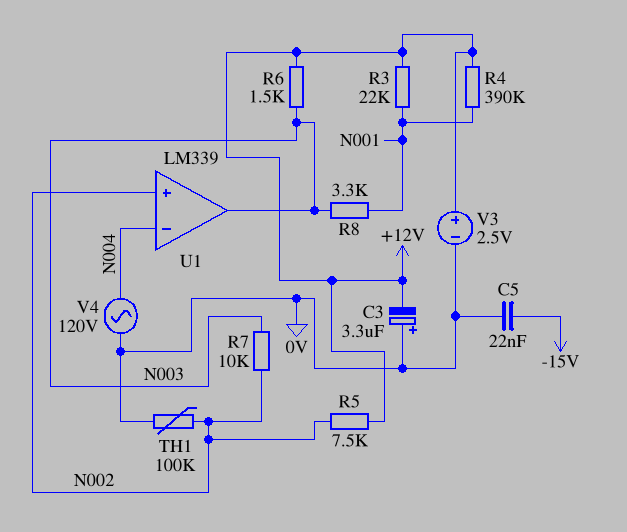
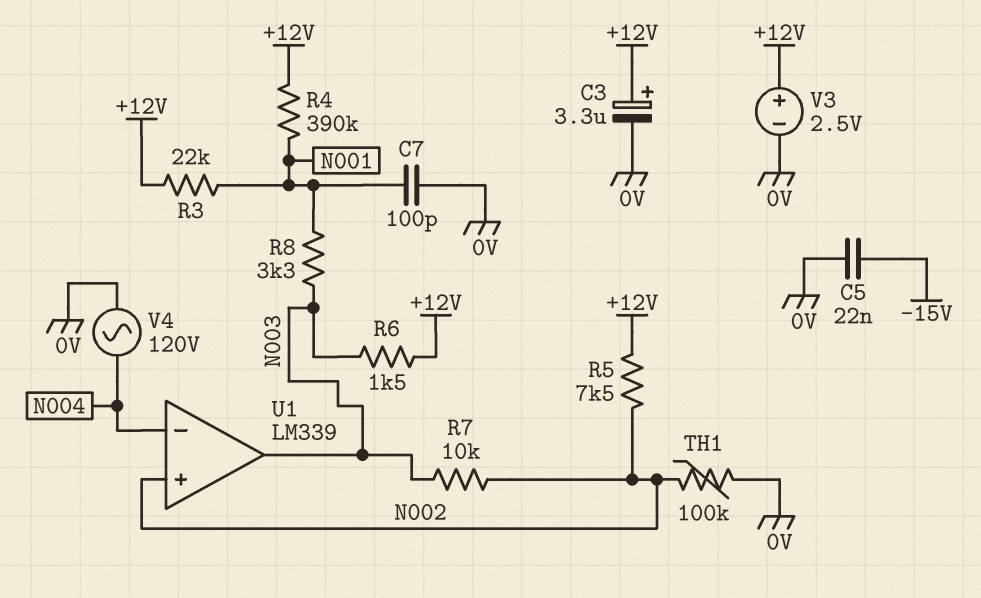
C3: 3.3uF (plus 0V, minus +12V) -> 3.3uF (plus +12V, minus 0V)
C7: none -> 100pF (0V, N001)

